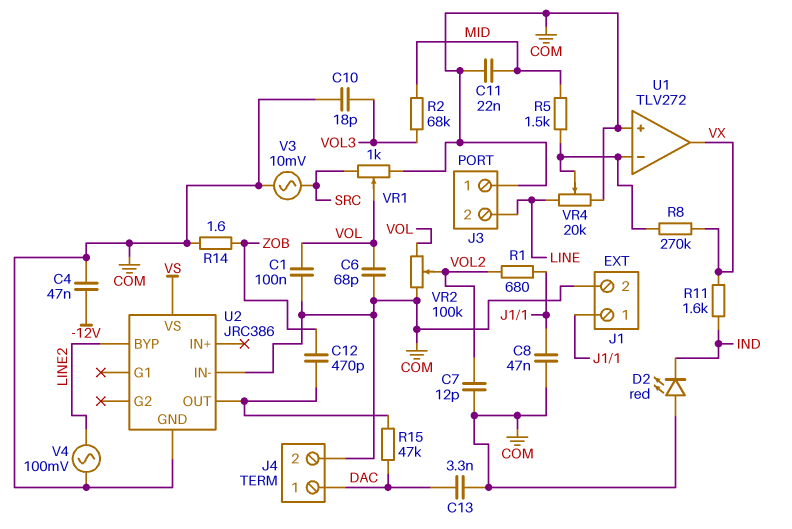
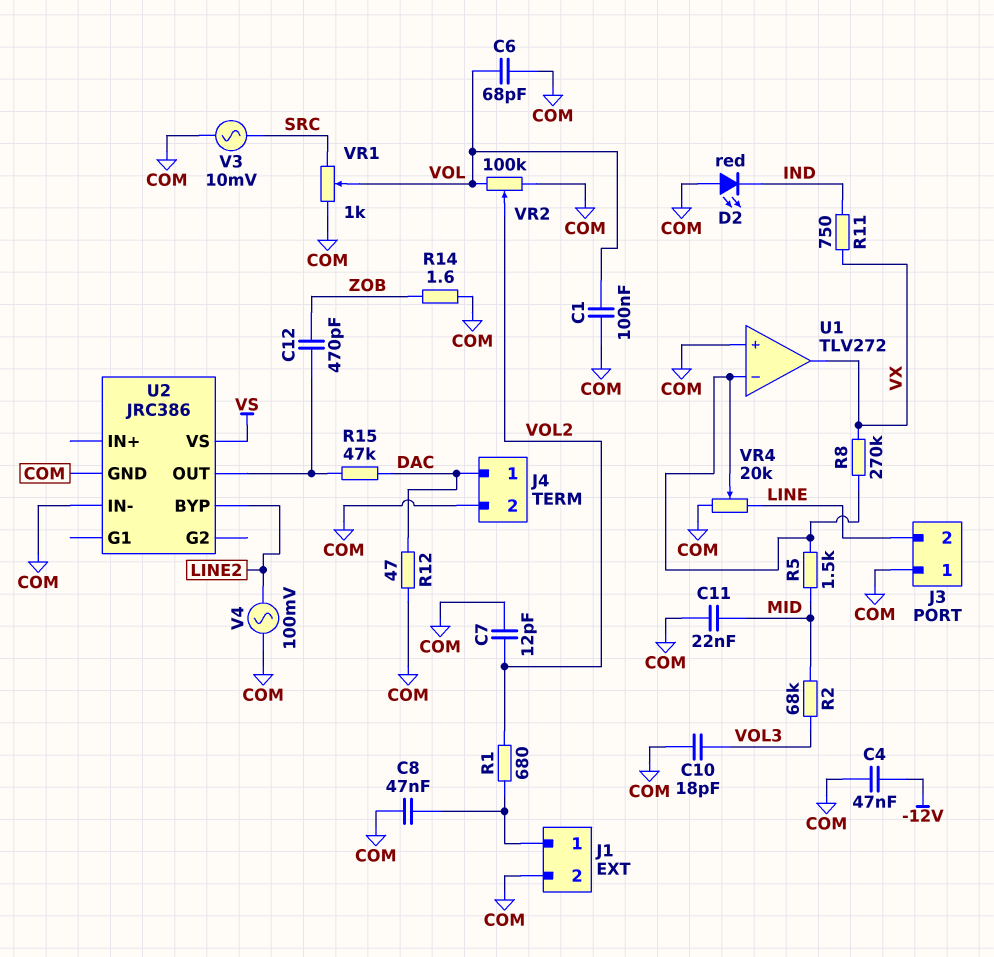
C13: 3.3nF (COM, DAC) -> none
R11: 1.6k (IND, VX) -> 750 (IND, VX)
R12: none -> 47 (COM, DAC)

